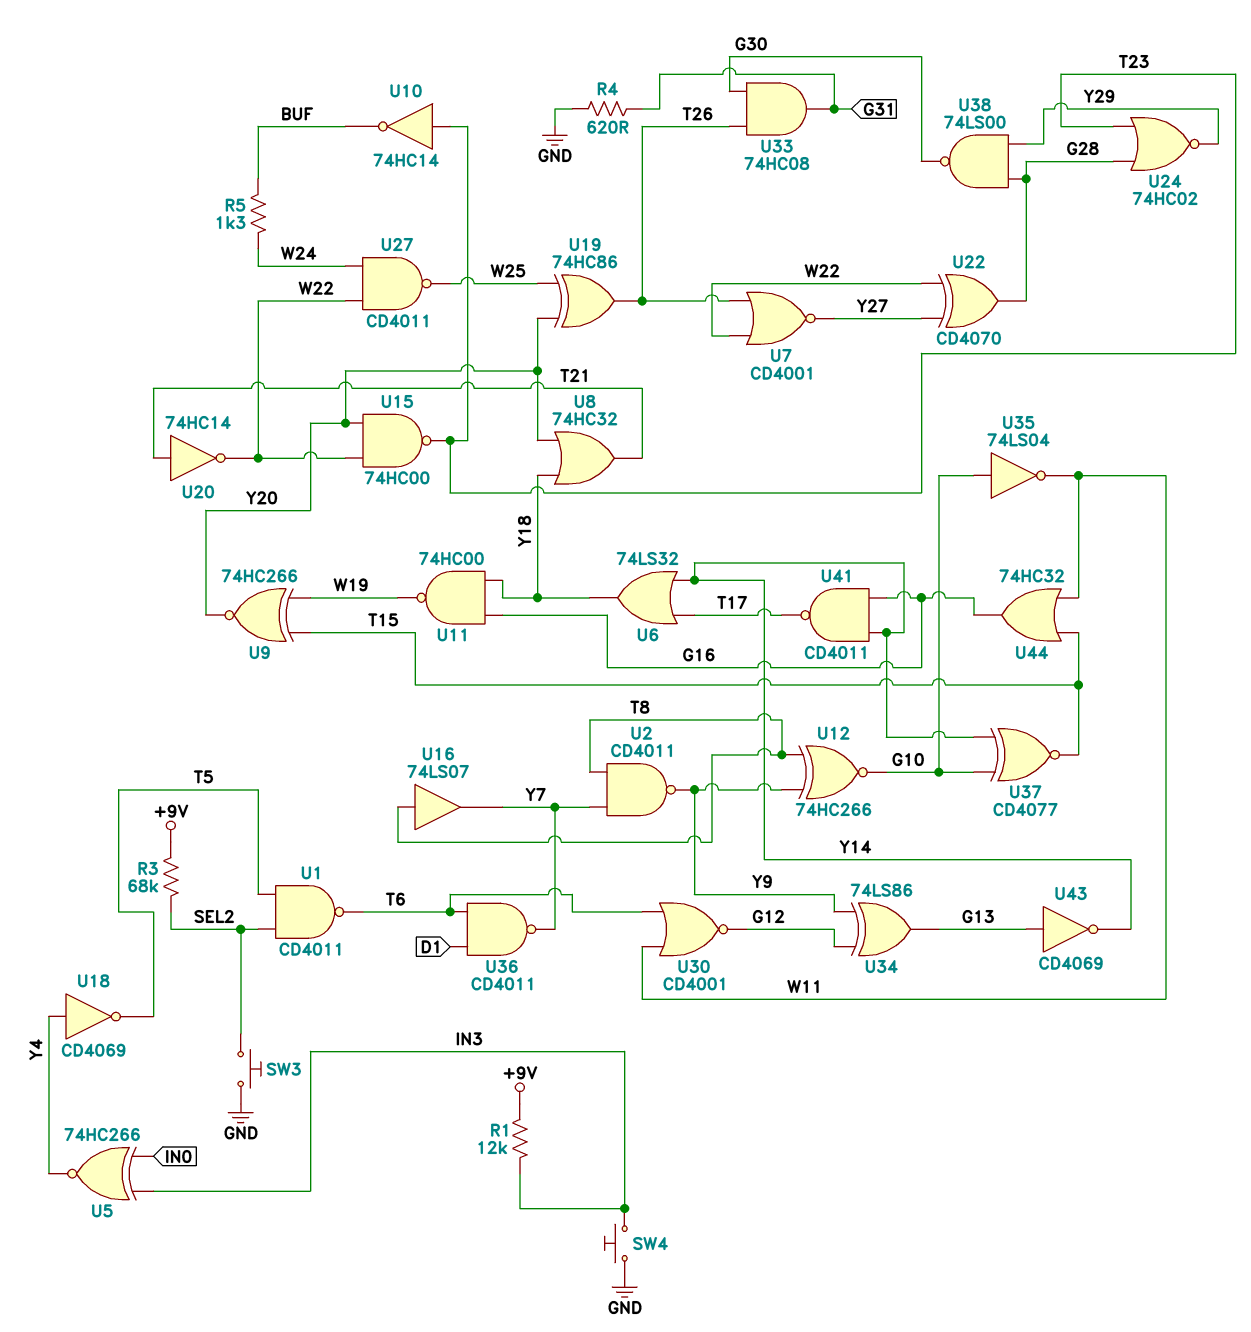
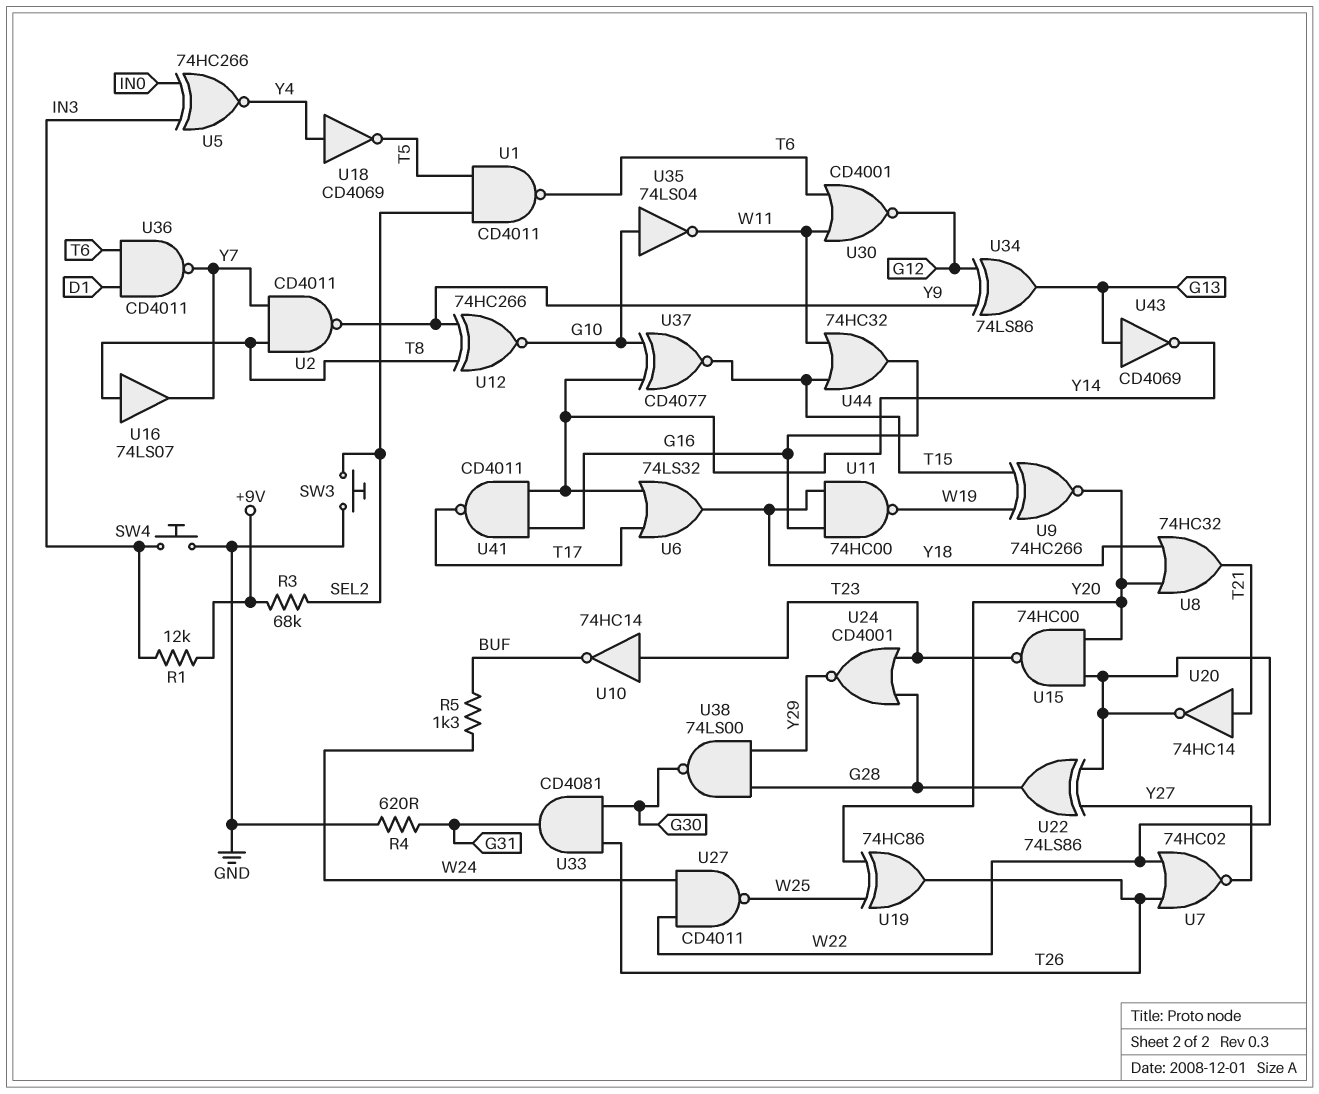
U7: NOR CD4001 (in T26, in W22, out Y27) -> NOR 74HC02 (in T26, in W22, out Y27)
U22: XOR CD4070 (in W22, in Y27, out G28) -> XOR 74LS86 (in W22, in Y27, out G28)
U24: NOR 74HC02 (in G28, in T23, out Y29) -> NOR CD4001 (in G28, in T23, out Y29)
U33: AND 74HC08 (in G30, in T26, out G31) -> AND CD4081 (in G30, in T26, out G31)

